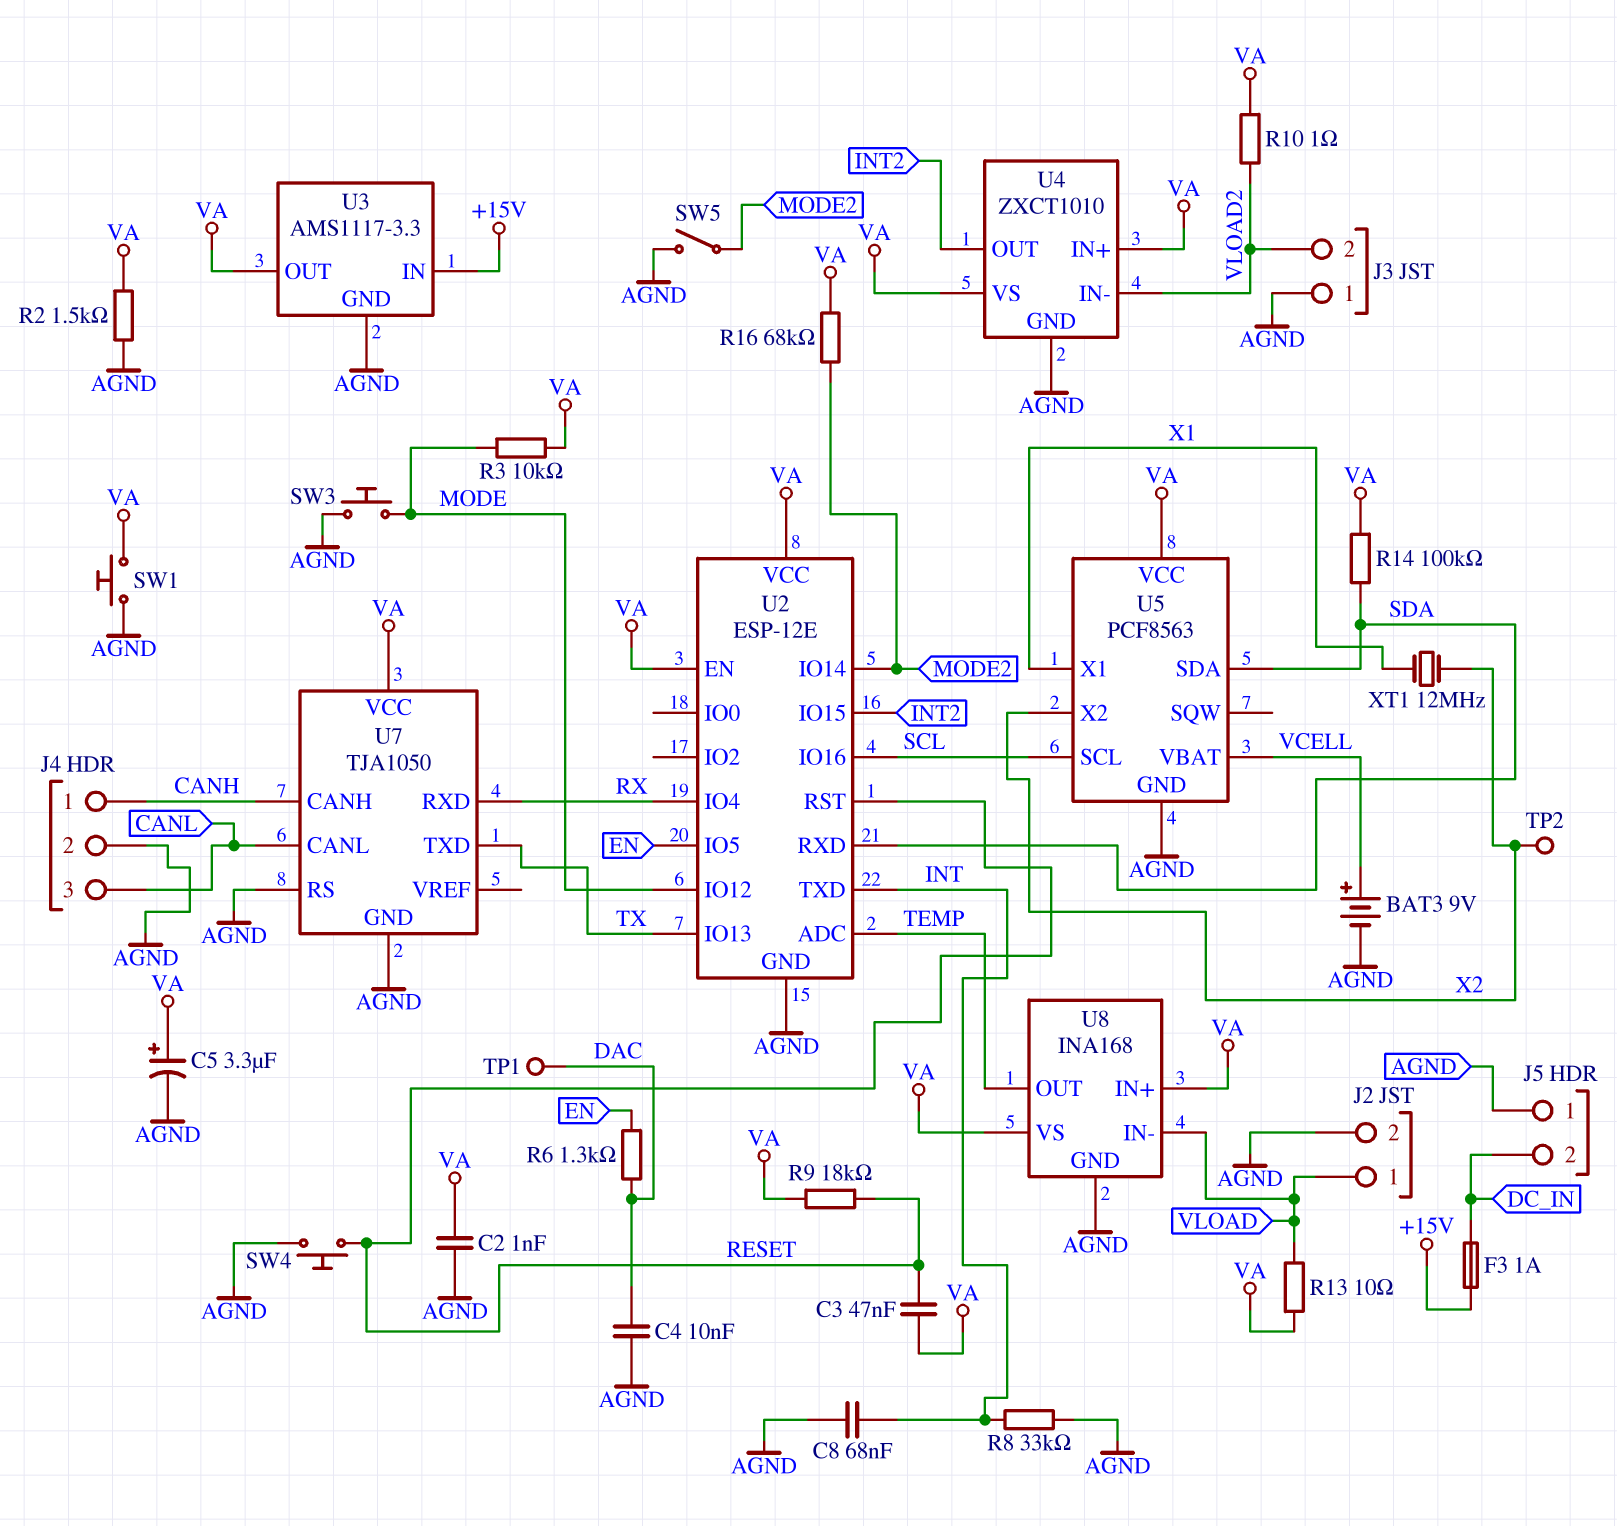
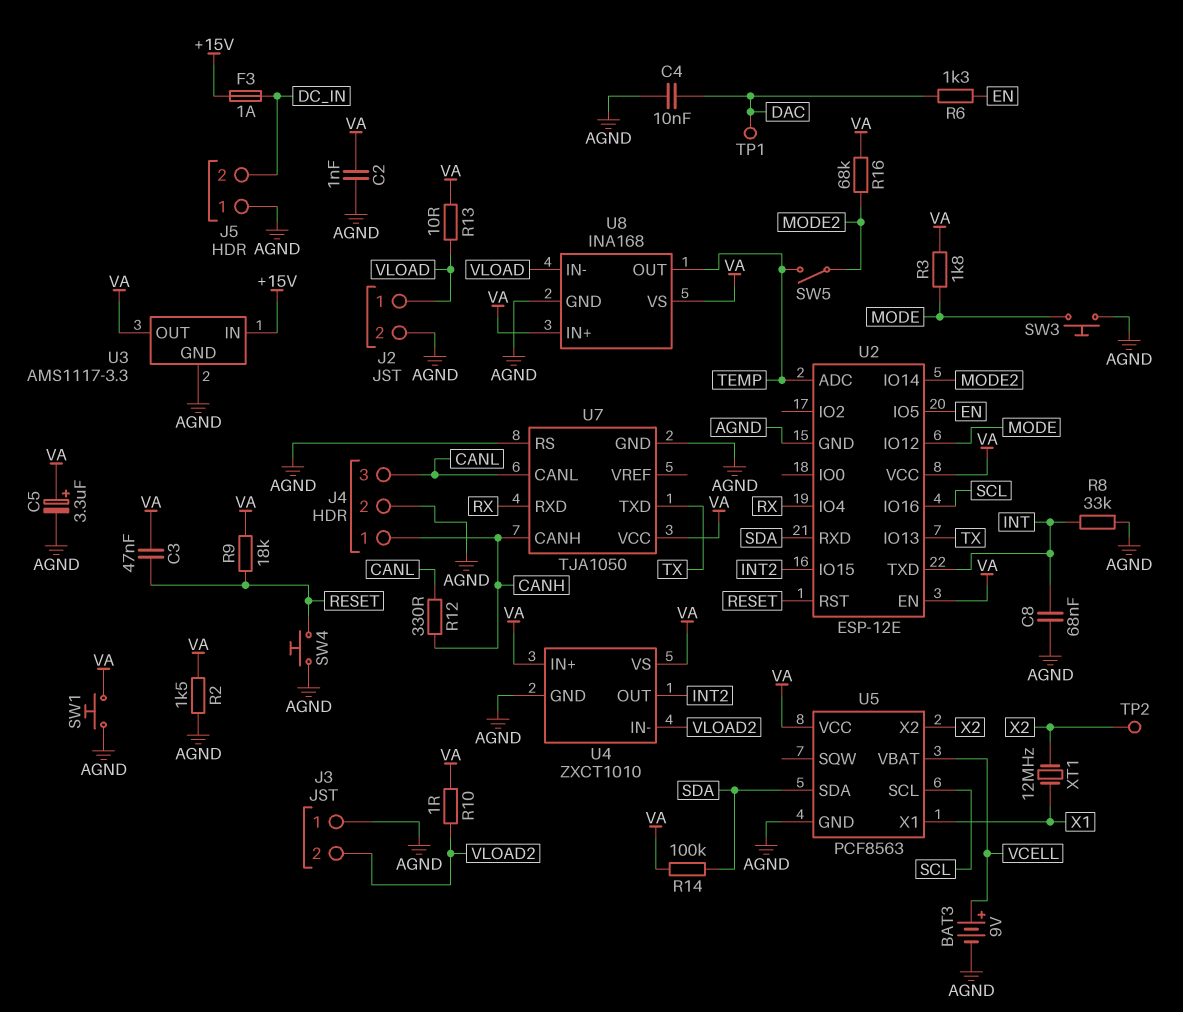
R3: 10k (MODE, VA) -> 1.8k (MODE, VA)
R12: none -> 330 (CANH, CANL)
SW5: switch (AGND, MODE2) -> switch (MODE2, TEMP)

